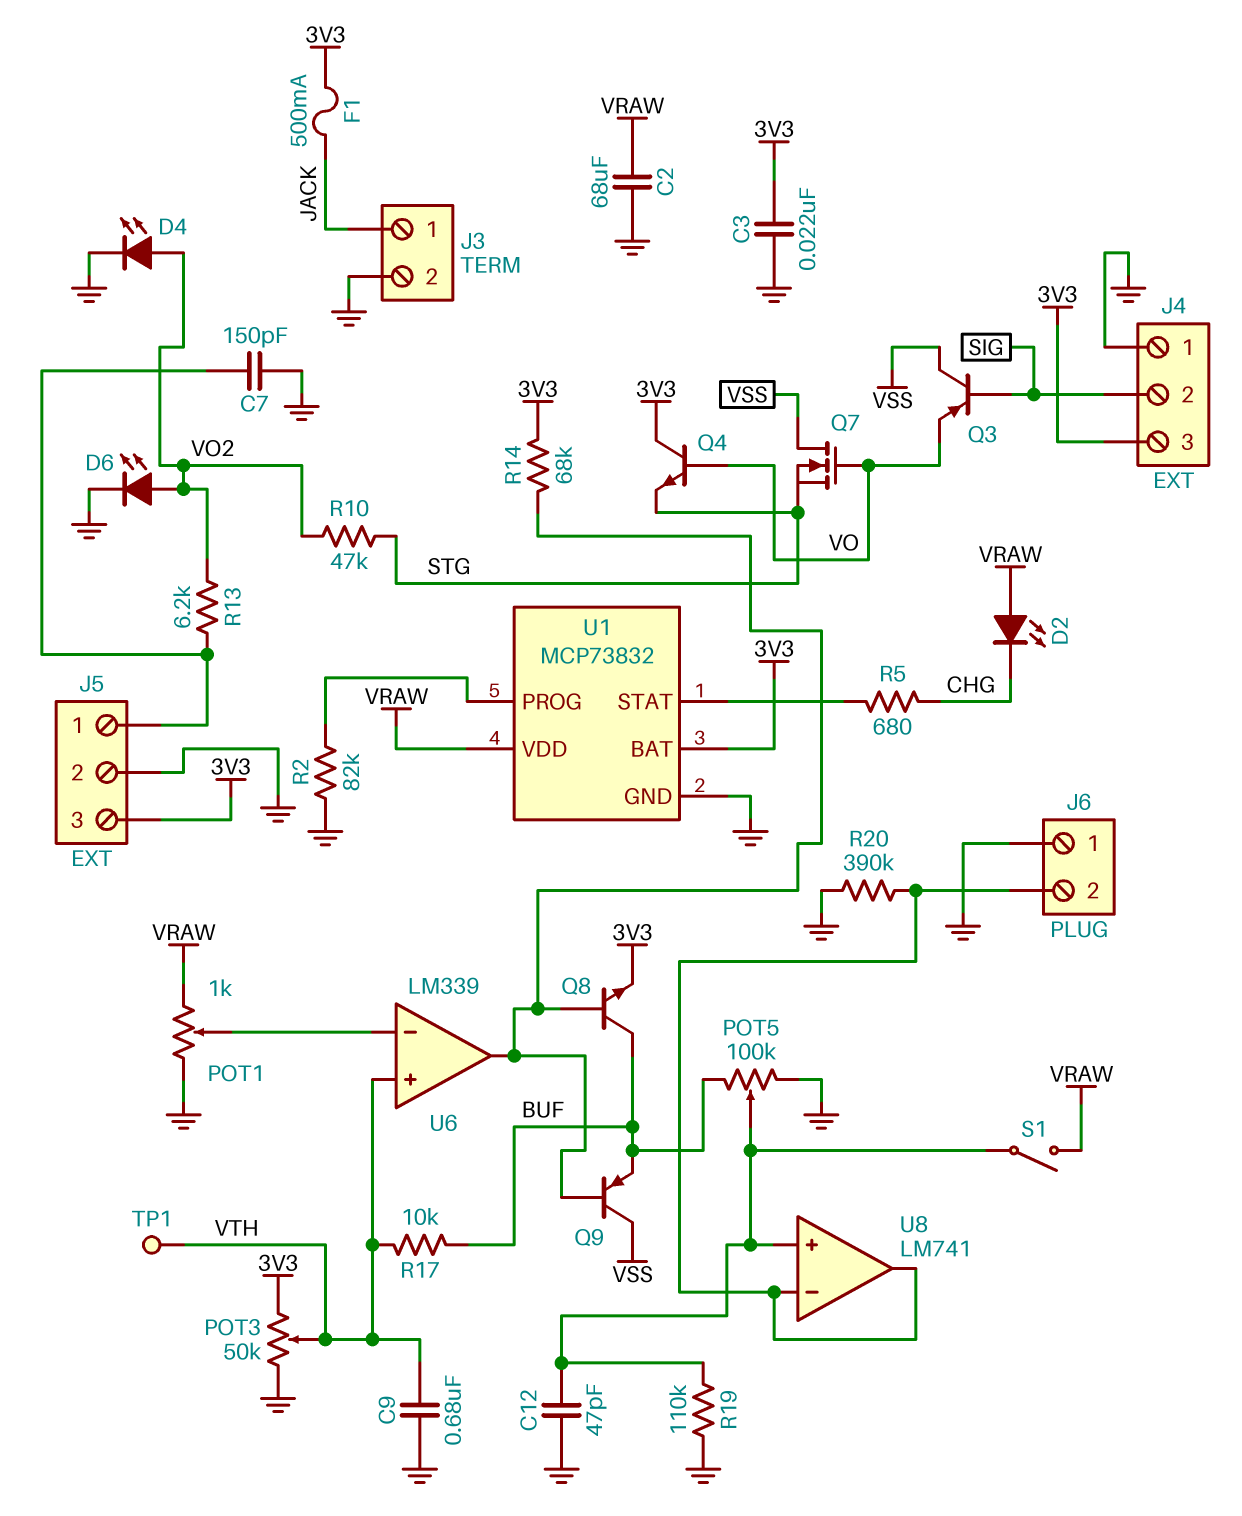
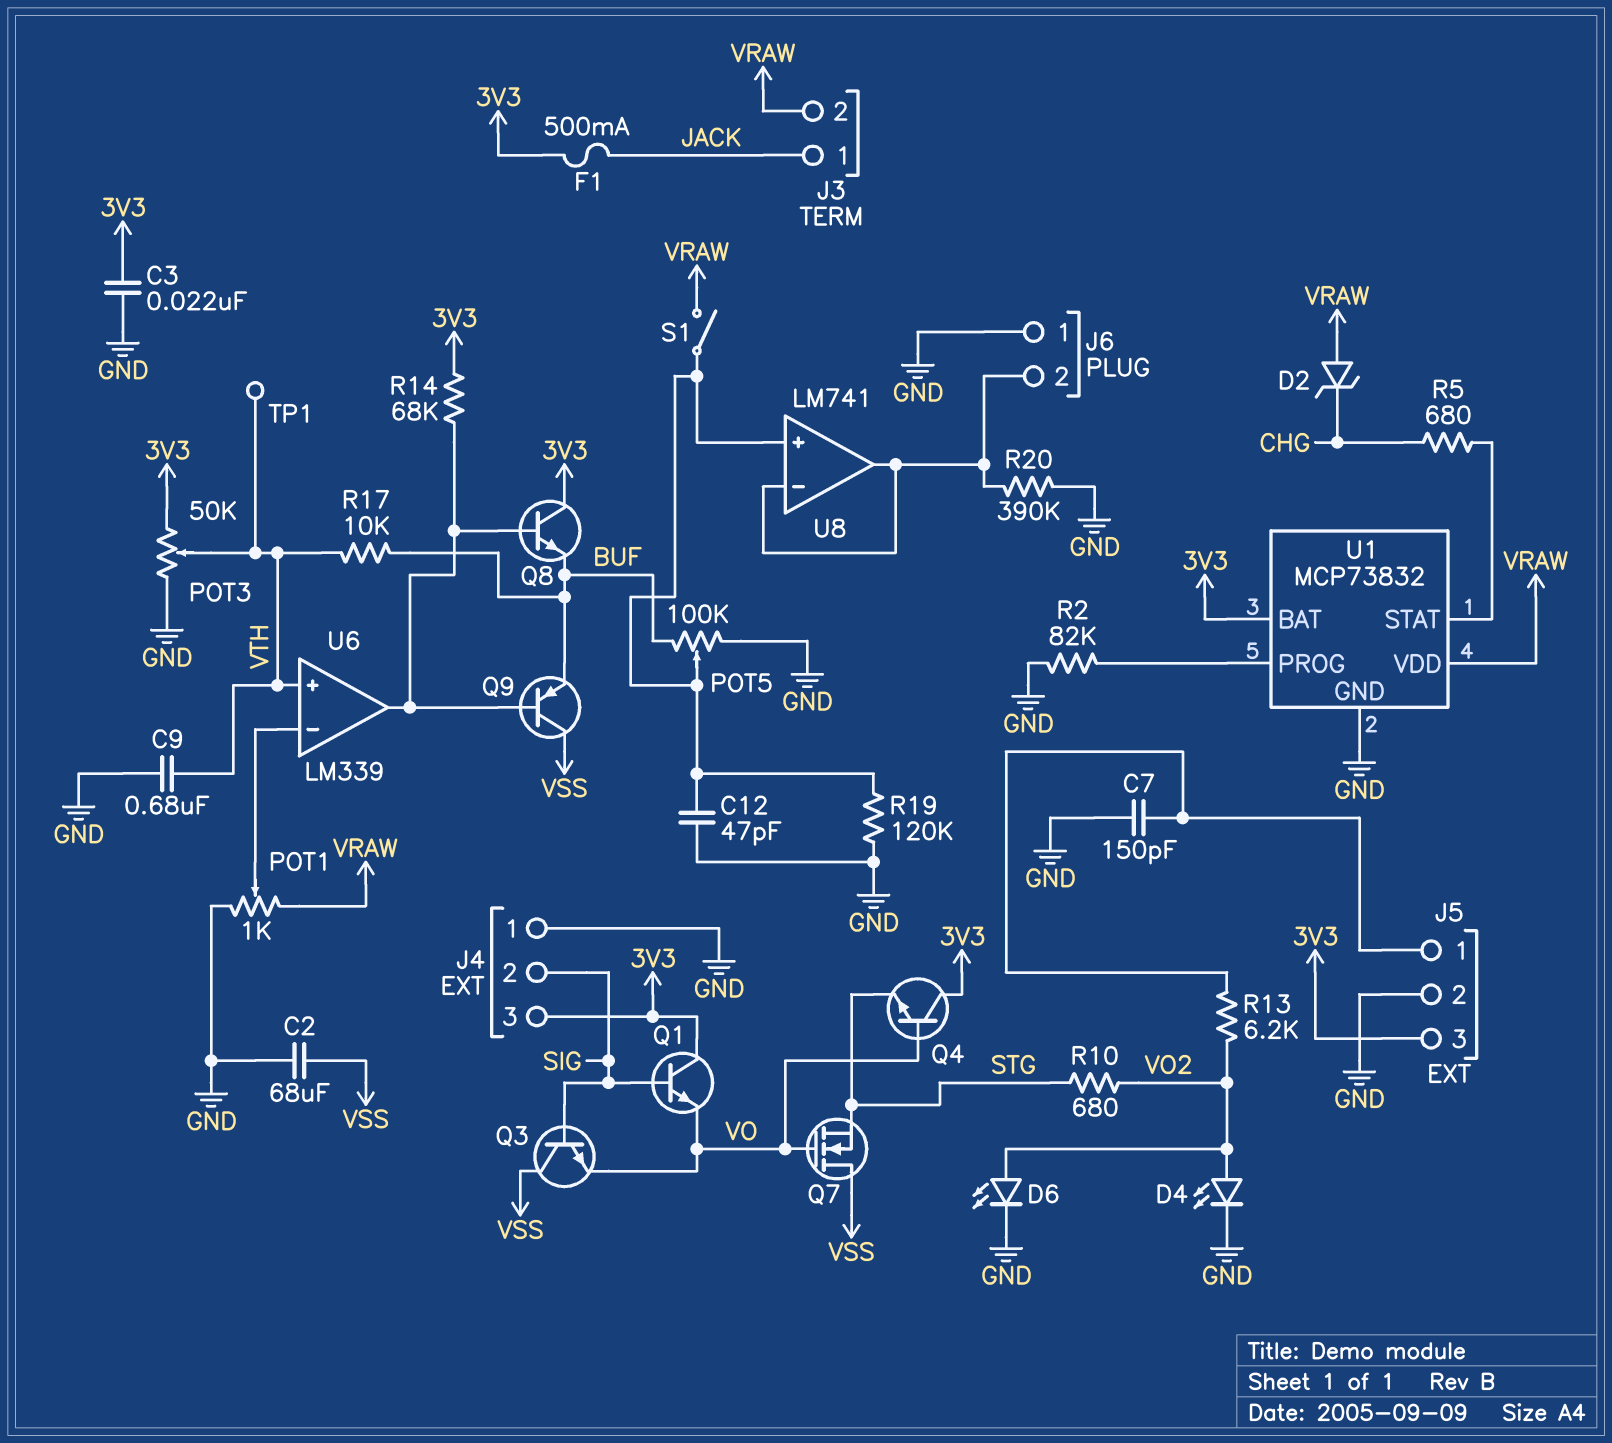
C2: 68uF (GND, VRAW) -> 68uF (GND, VSS)
D2: LED (A VRAW, K CHG) -> zener (A VRAW, K CHG)
J3 pin 2: GND -> VRAW
Q1: none -> NPN (B SIG, C 3V3, E VO)
Q3: PNP (B SIG, C VSS, E VO) -> NPN (B SIG, C VSS, E VO)
Q8: NPN (B U6/out, C BUF, E 3V3) -> NPN (B U6/out, C 3V3, E BUF)
R10: 47k (STG, VO2) -> 680 (STG, VO2)
R19: 110k (GND, U8/in+) -> 120k (GND, U8/in+)

